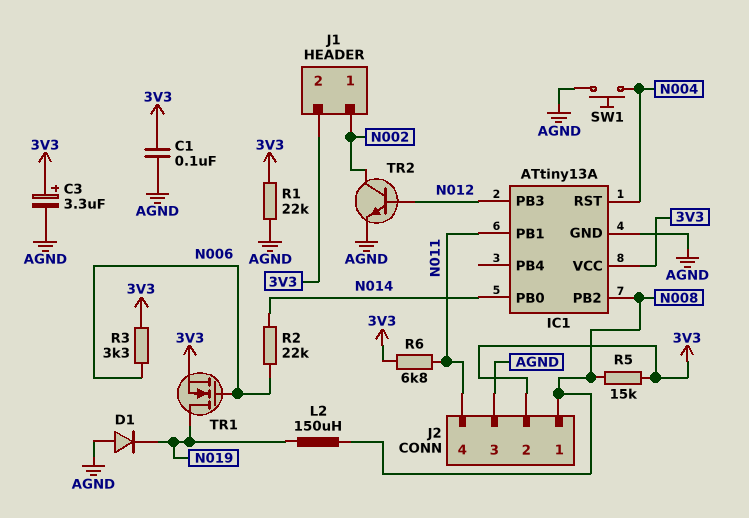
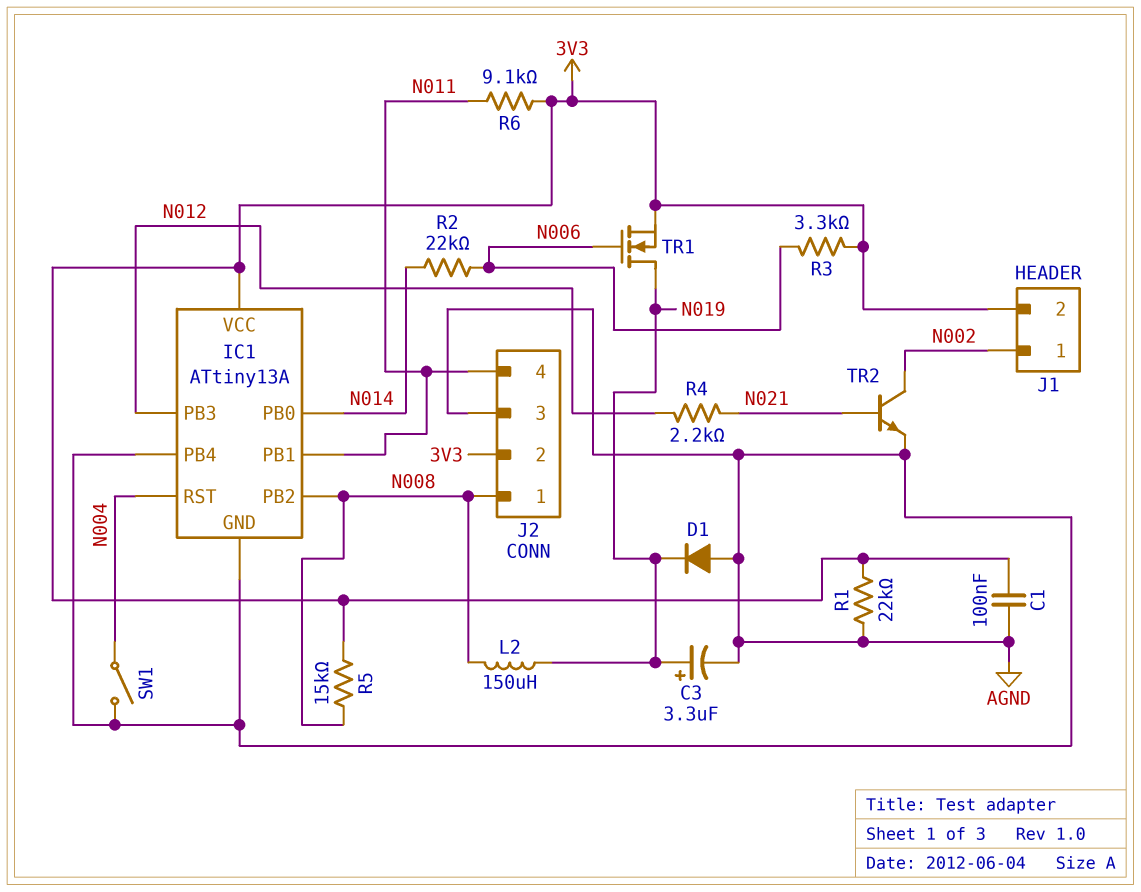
C3: 3.3uF (plus 3V3, minus AGND) -> 3.3uF (plus N019, minus AGND)
IC1 pin PB4: none -> AGND
R4: none -> 2.2k (N012, N021)
R6: 6.8k (3V3, N011) -> 9.1k (3V3, N011)
SW1: button (AGND, N004) -> switch (AGND, N004)
TR2: NPN (B N012, C N002, E AGND) -> NPN (B N021, C N002, E AGND)

